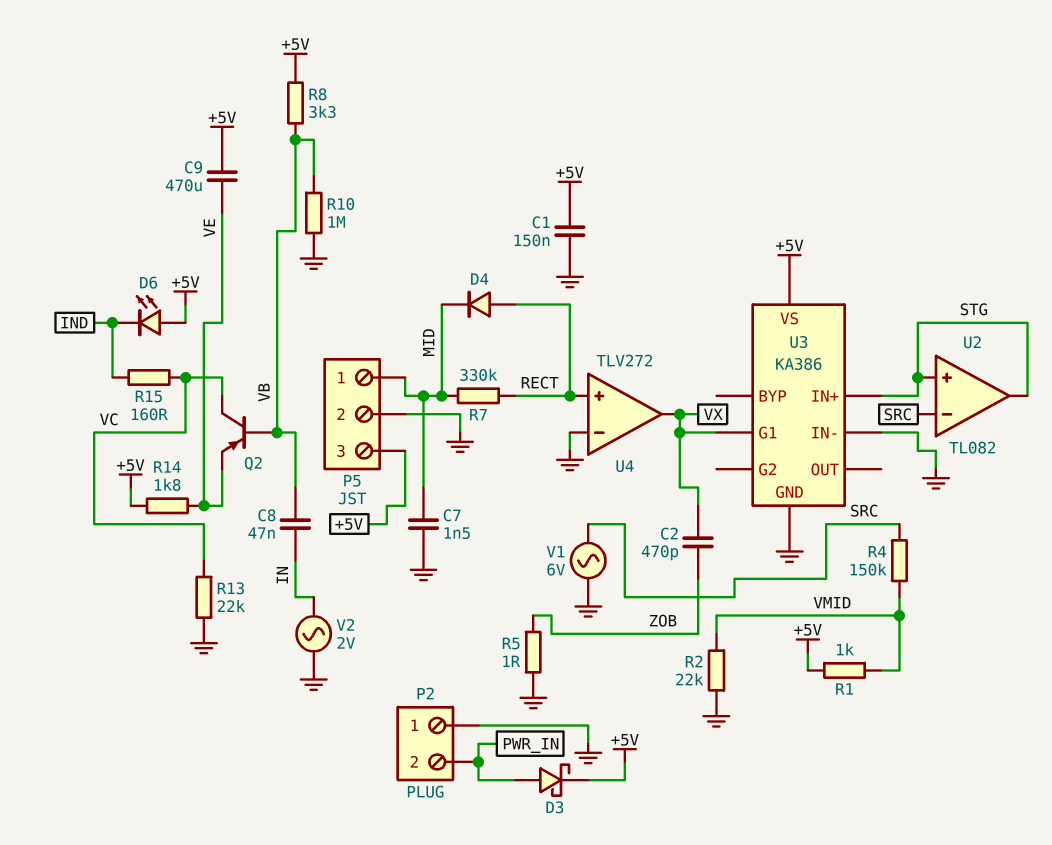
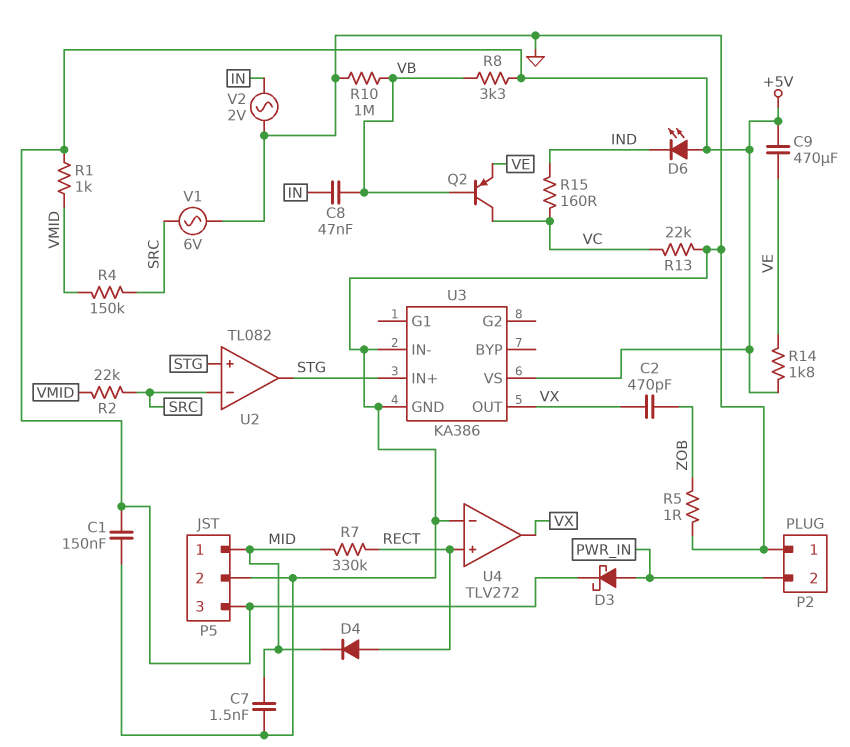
R2: 22k (GND, VMID) -> 22k (SRC, VMID)
U3 pin G1: VX -> none
U3 pin OUT: none -> VX

